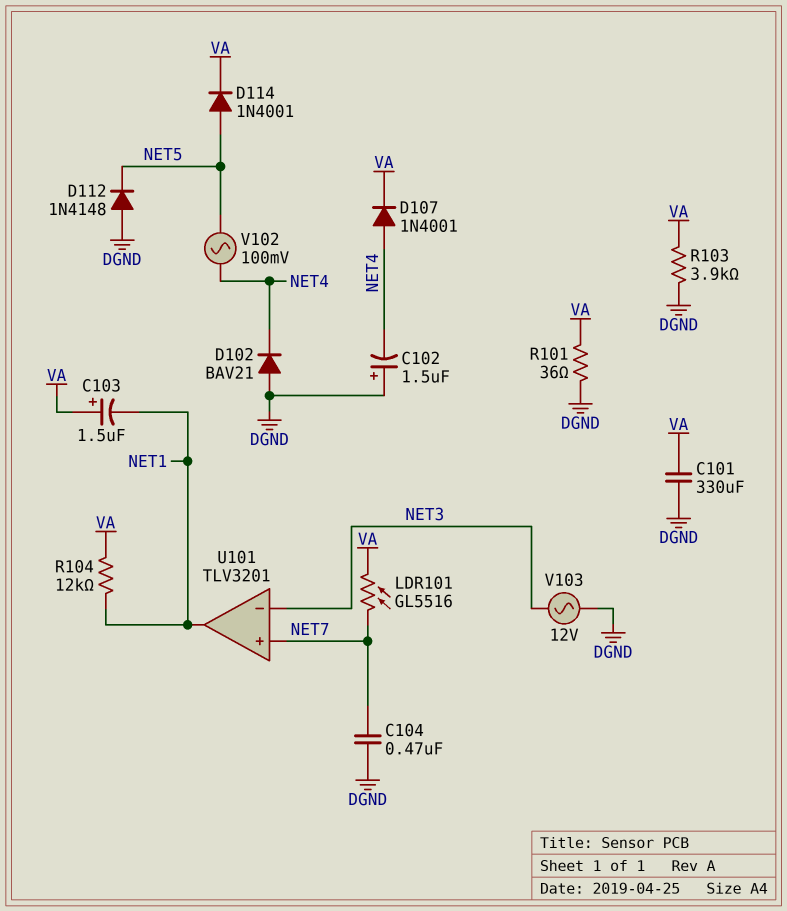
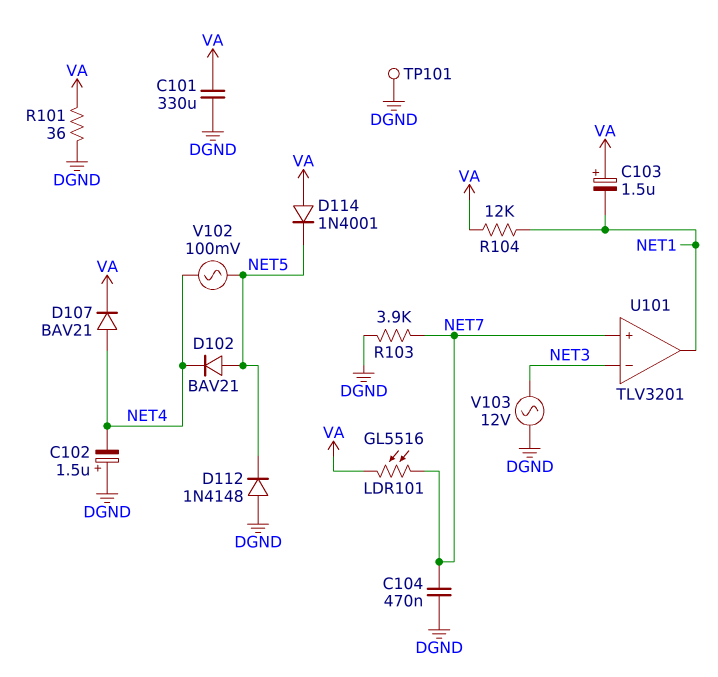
D102: diode BAV21 (A DGND, K NET4) -> diode BAV21 (A NET5, K NET4)
D107: diode 1N4001 (A NET4, K VA) -> diode BAV21 (A NET4, K VA)
D114: diode 1N4001 (A NET5, K VA) -> diode 1N4001 (A VA, K NET5)
R103: 3.9k (DGND, VA) -> 3.9k (DGND, NET7)
TP101: none -> test point (DGND)

